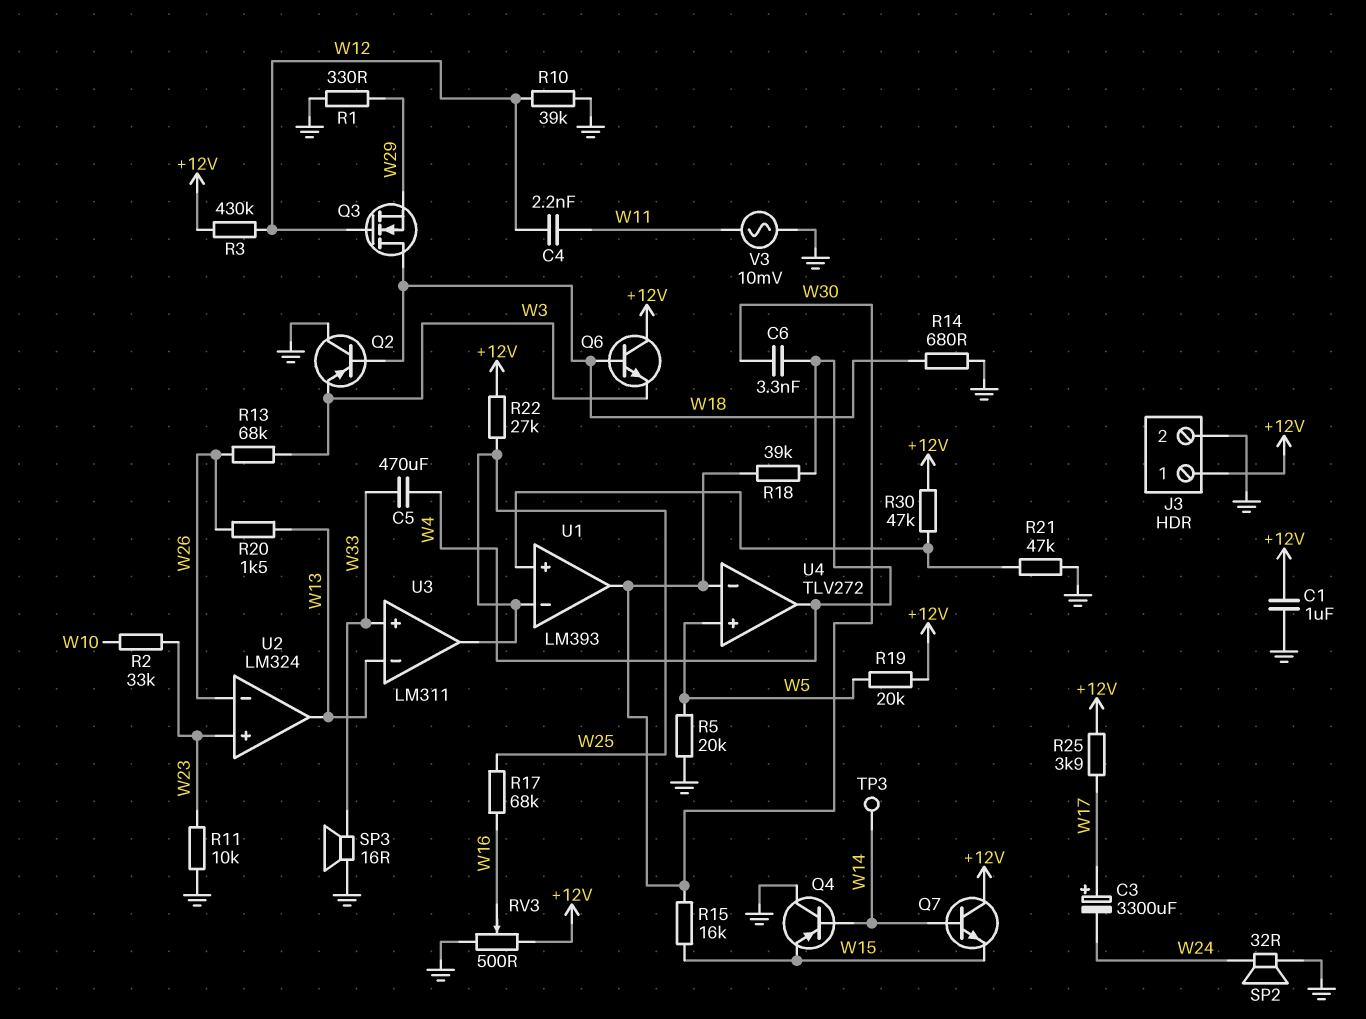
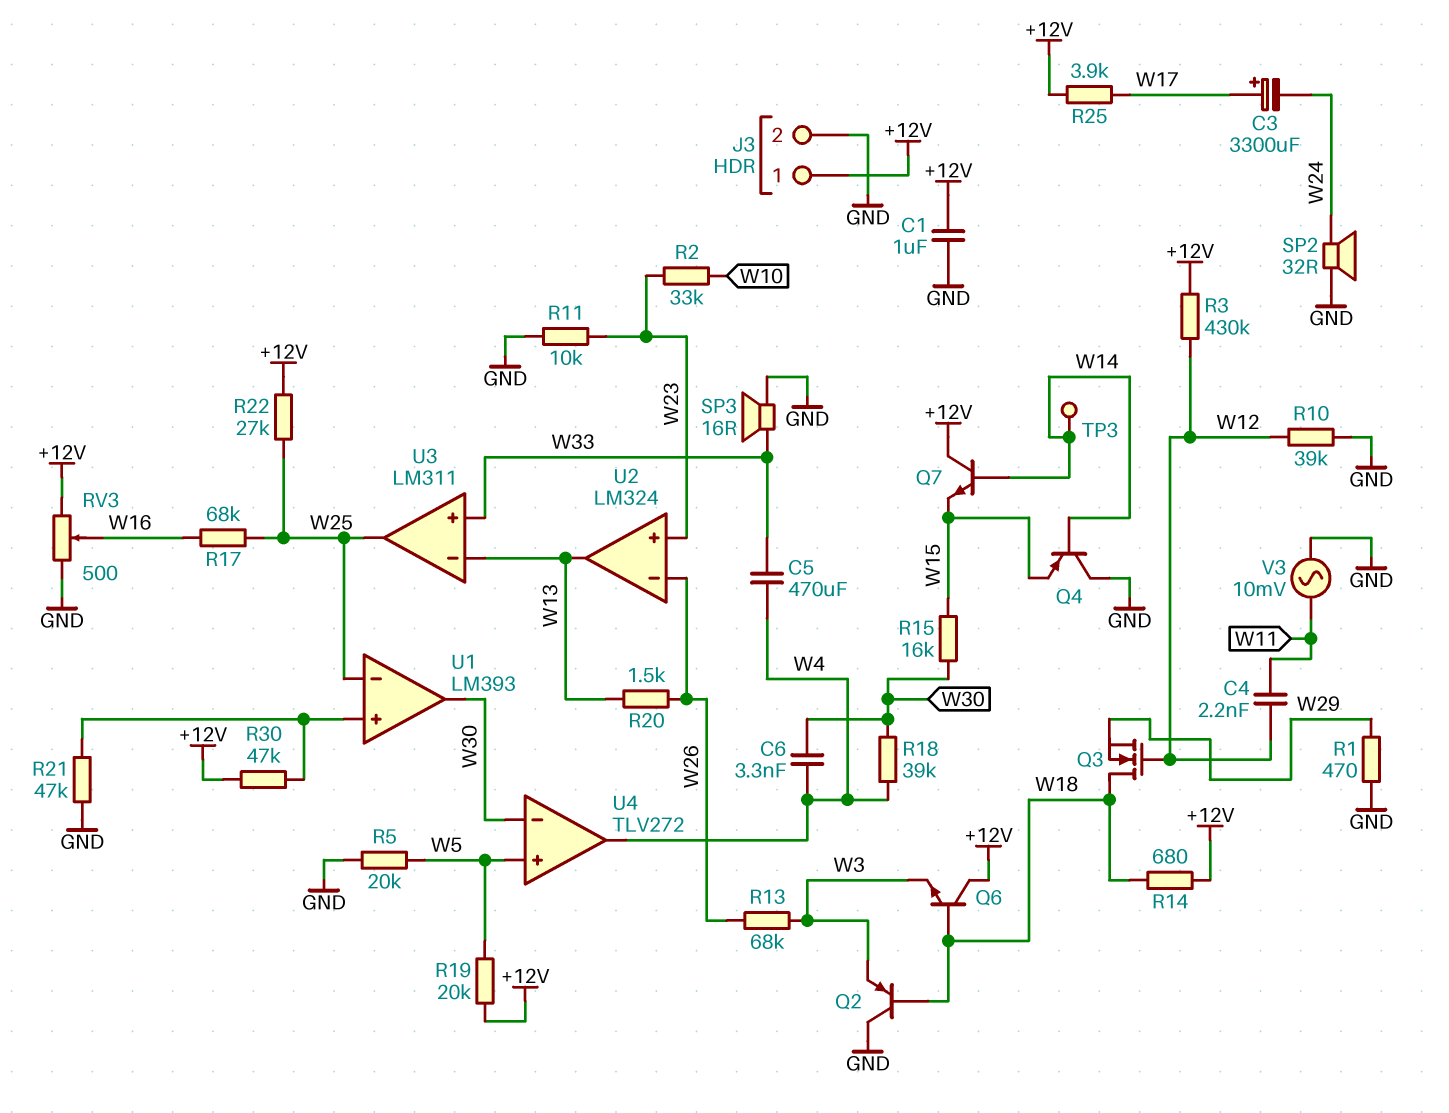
R1: 330 (GND, W29) -> 470 (GND, W29)
R14: 680 (GND, W18) -> 680 (+12V, W18)

